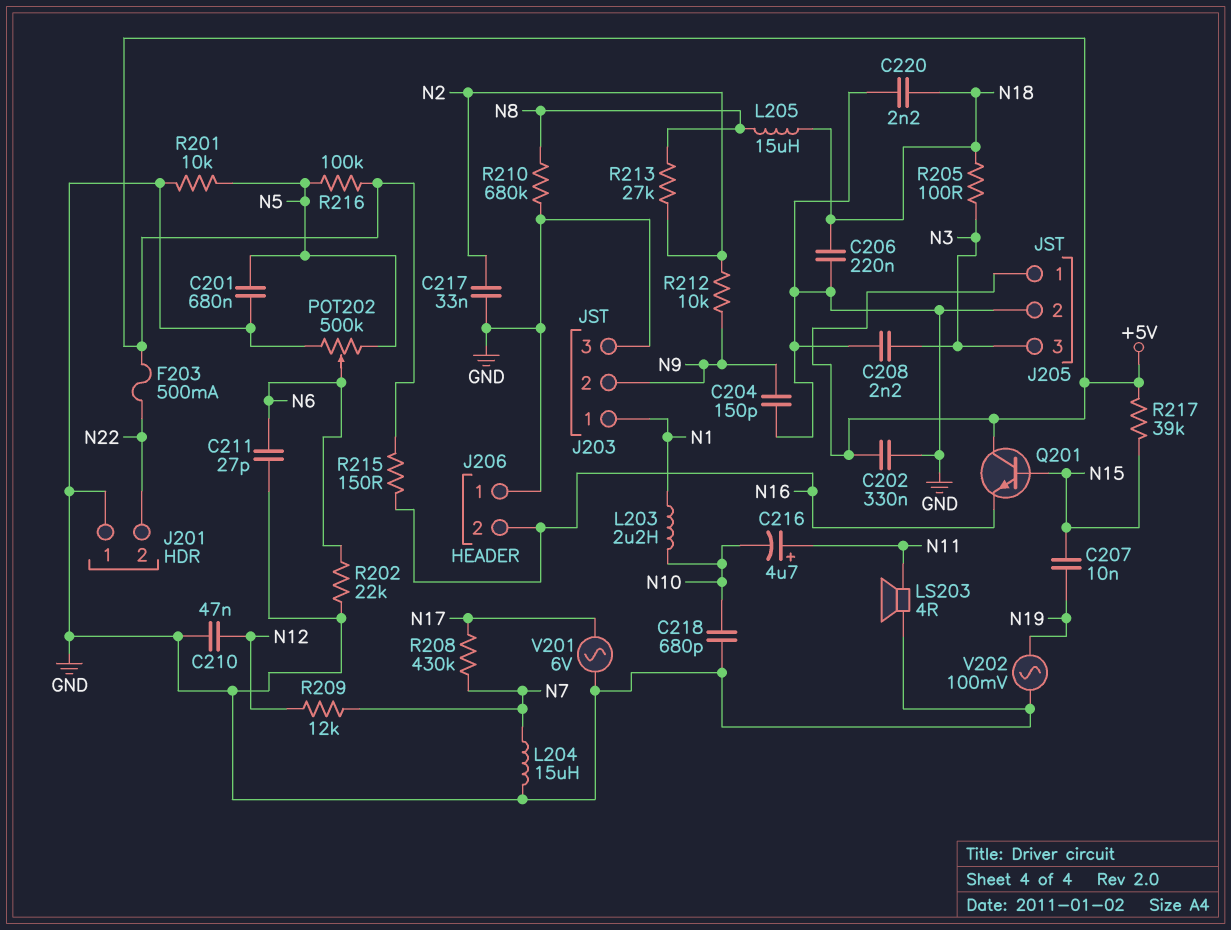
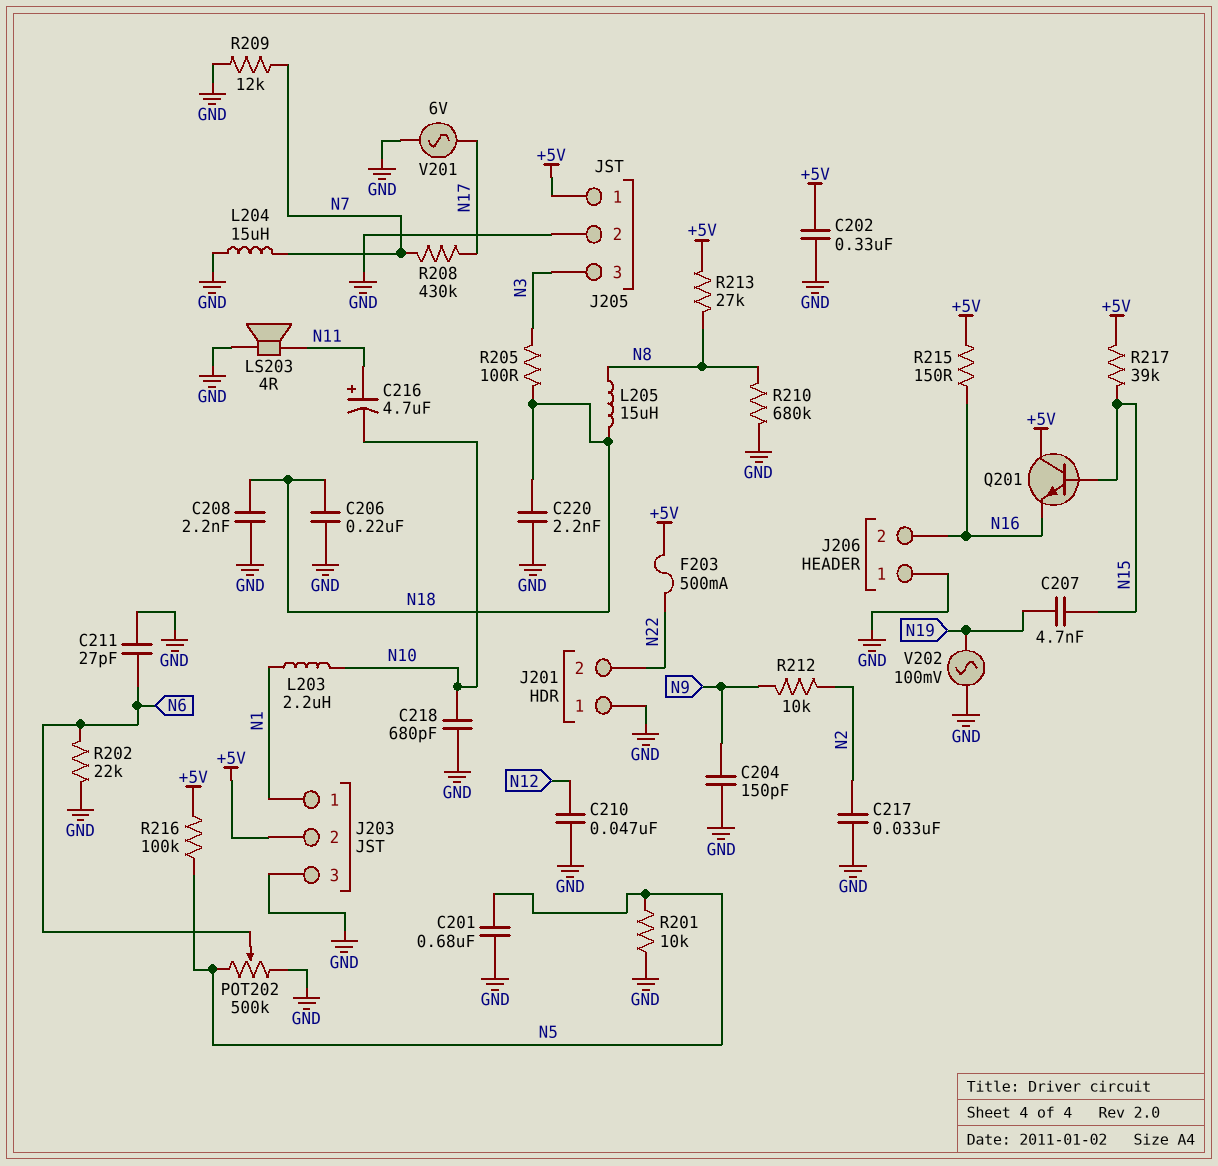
C207: 10nF (N15, N19) -> 4.7nF (N15, N19)
C208: 2.2nF (GND, N3) -> 2.2nF (GND, N18)
J203 pin 2: N9 -> +5V
R209: 12k (N7, N12) -> 12k (GND, N7)
R213: 27k (N2, N8) -> 27k (+5V, N8)

